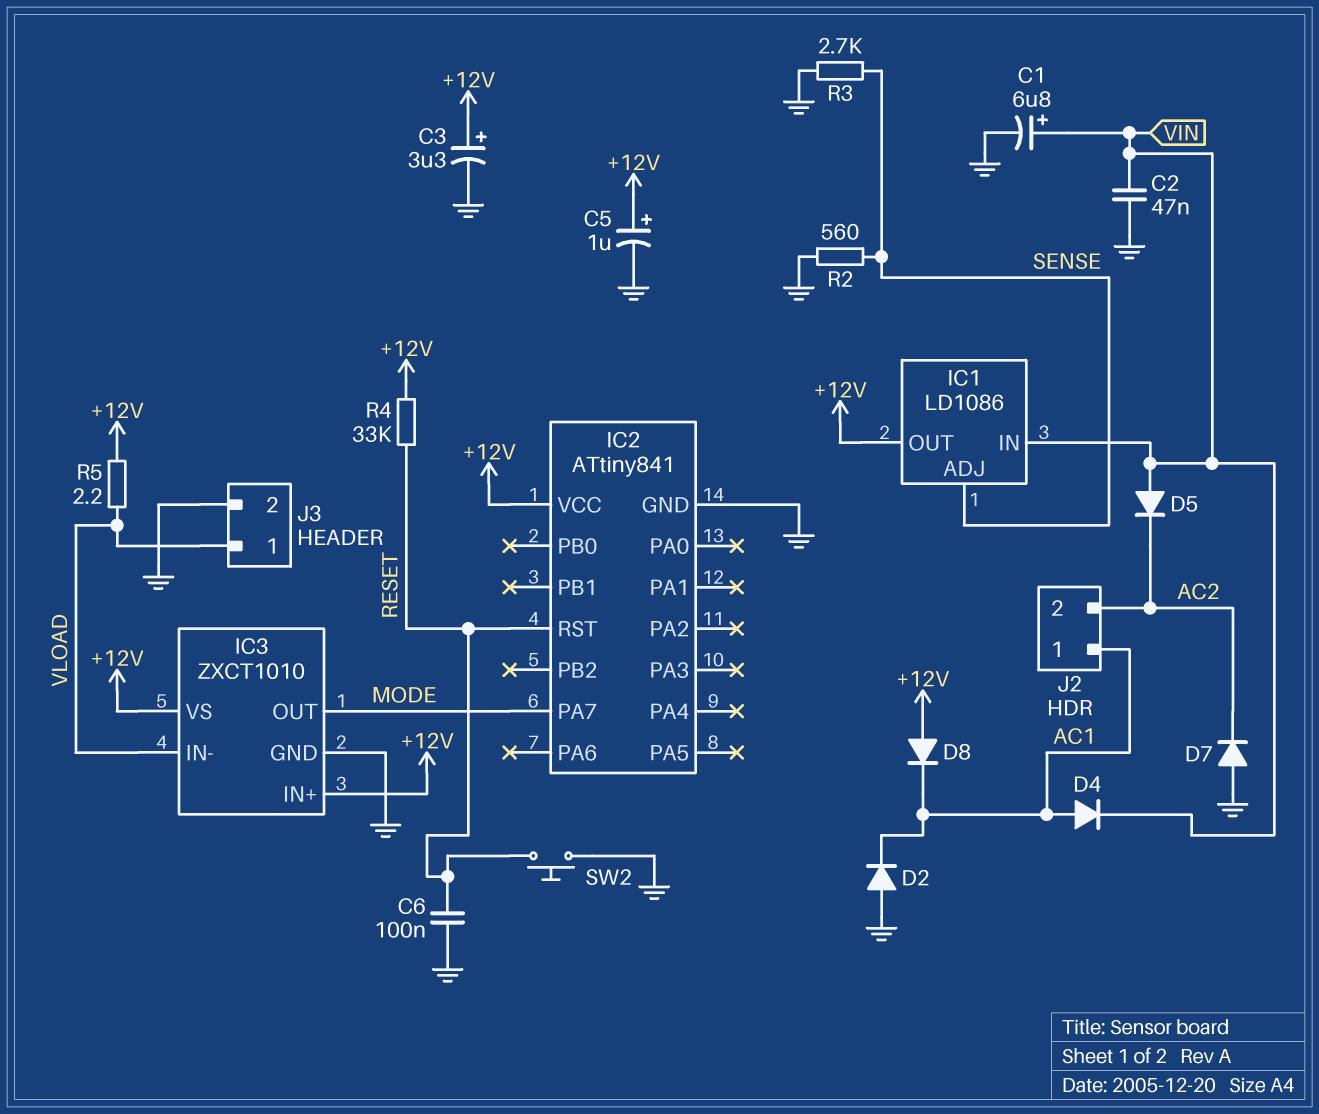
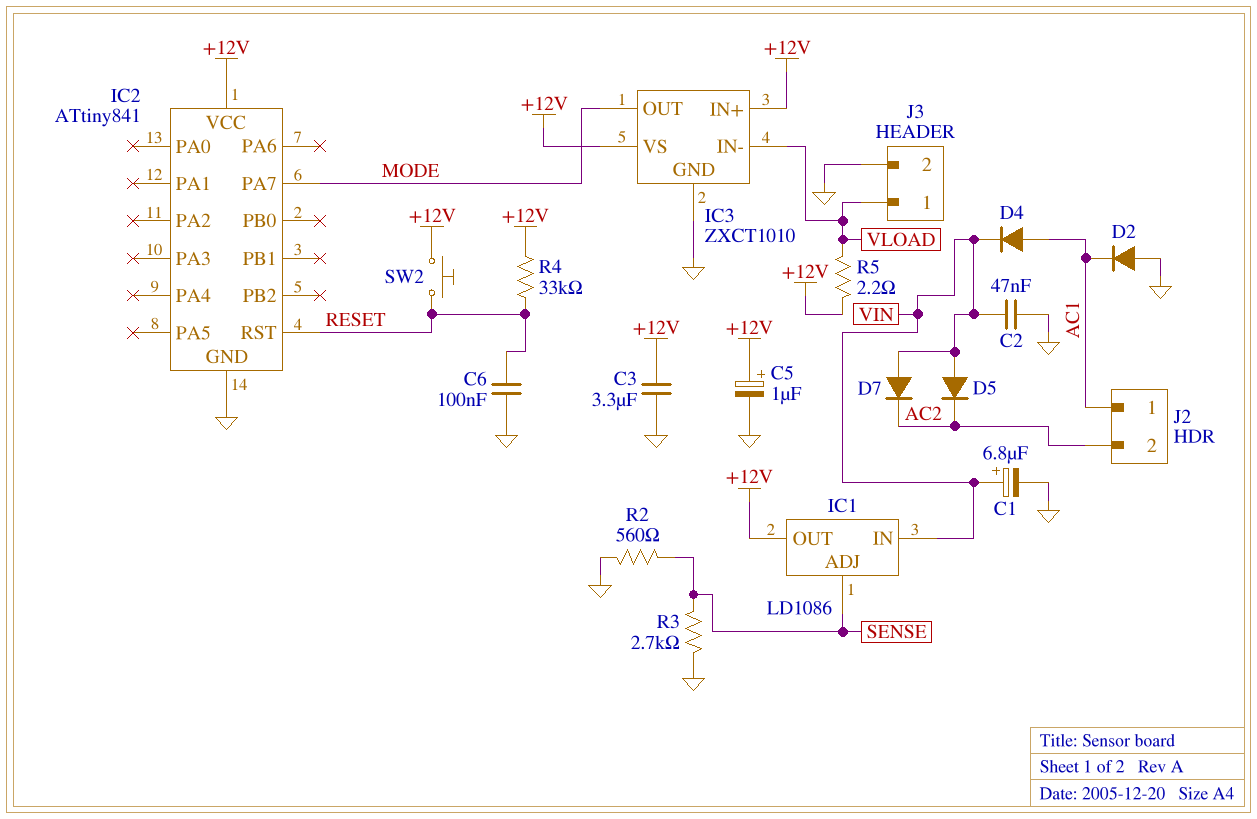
C3: 3.3uF (plus +12V, minus GND) -> 3.3uF (+12V, GND)
D7: diode (A GND, K AC2) -> diode (A VIN, K AC2)
D8: diode (A +12V, K AC1) -> none
SW2: button (GND, RESET) -> button (+12V, RESET)

